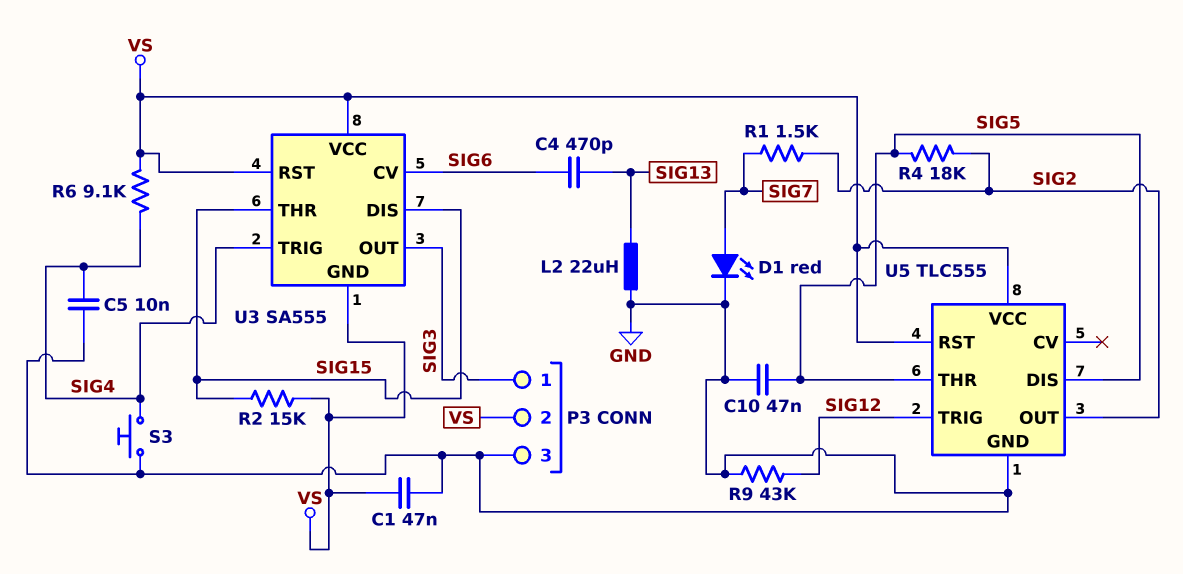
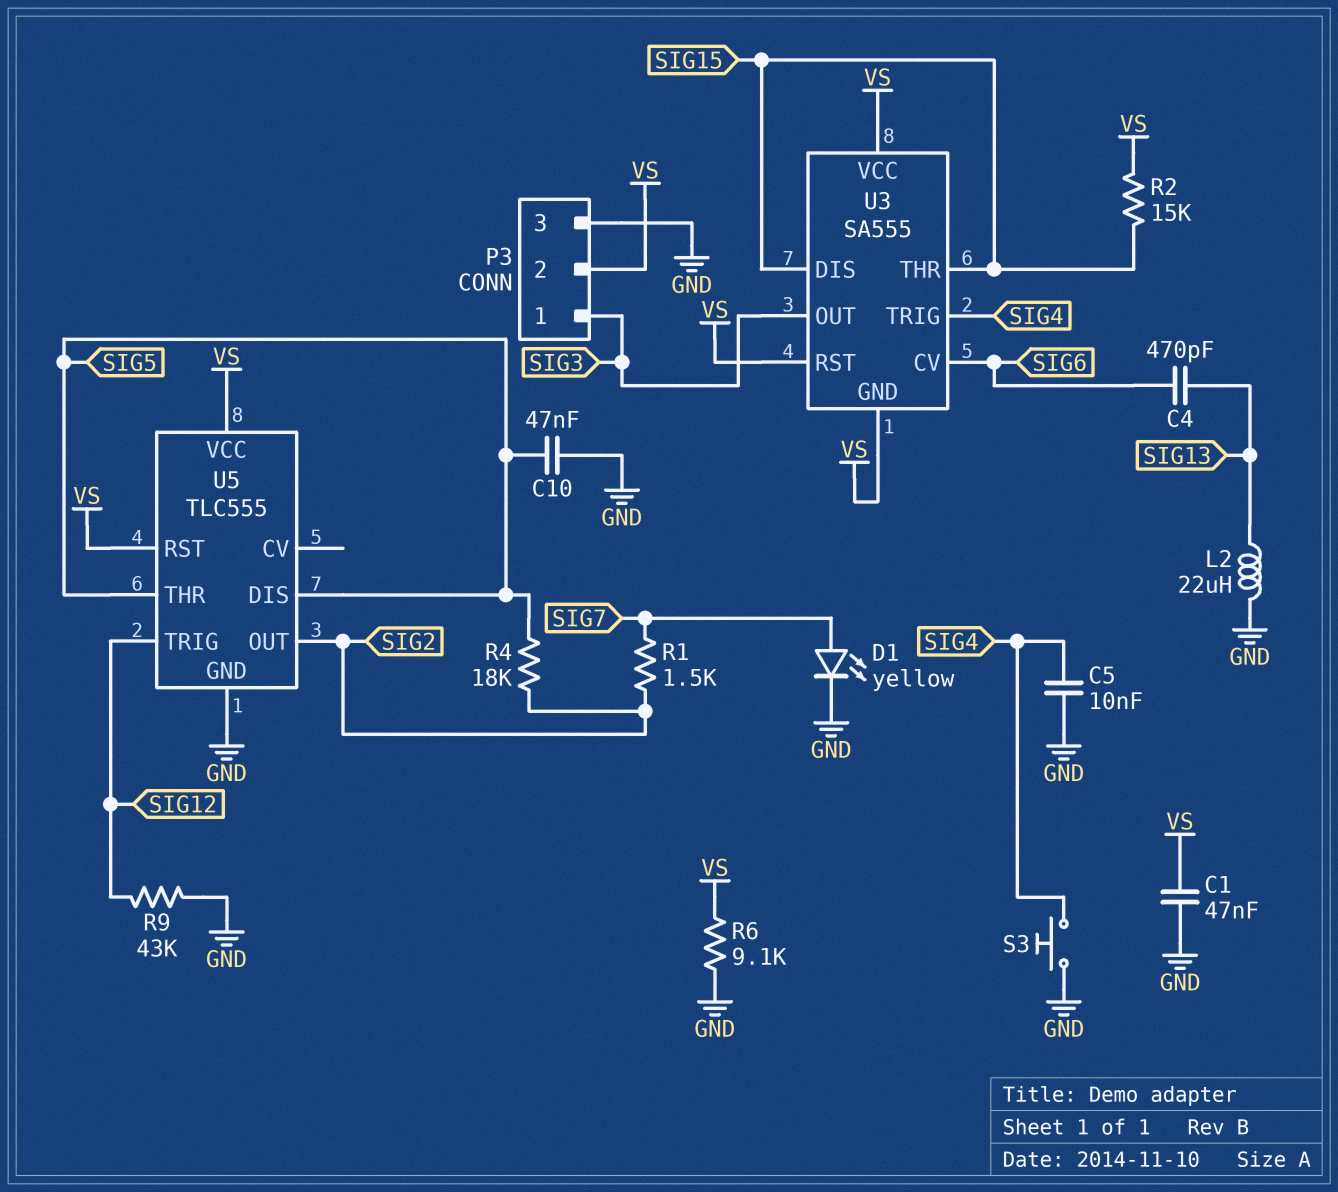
D1: LED red (A SIG7, K GND) -> LED yellow (A SIG7, K GND)
R6: 9.1k (SIG4, VS) -> 9.1k (GND, VS)

